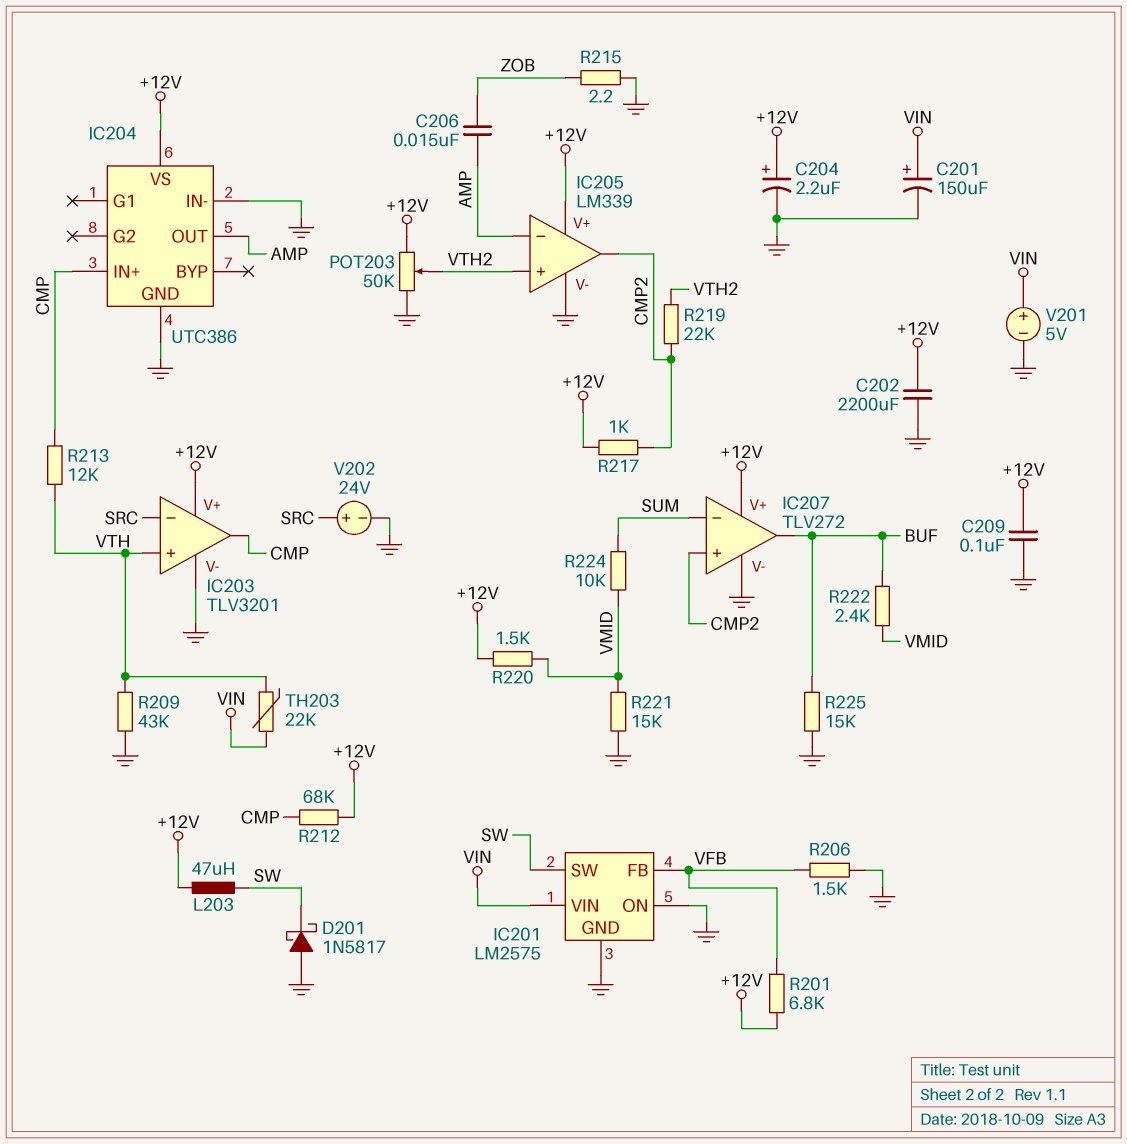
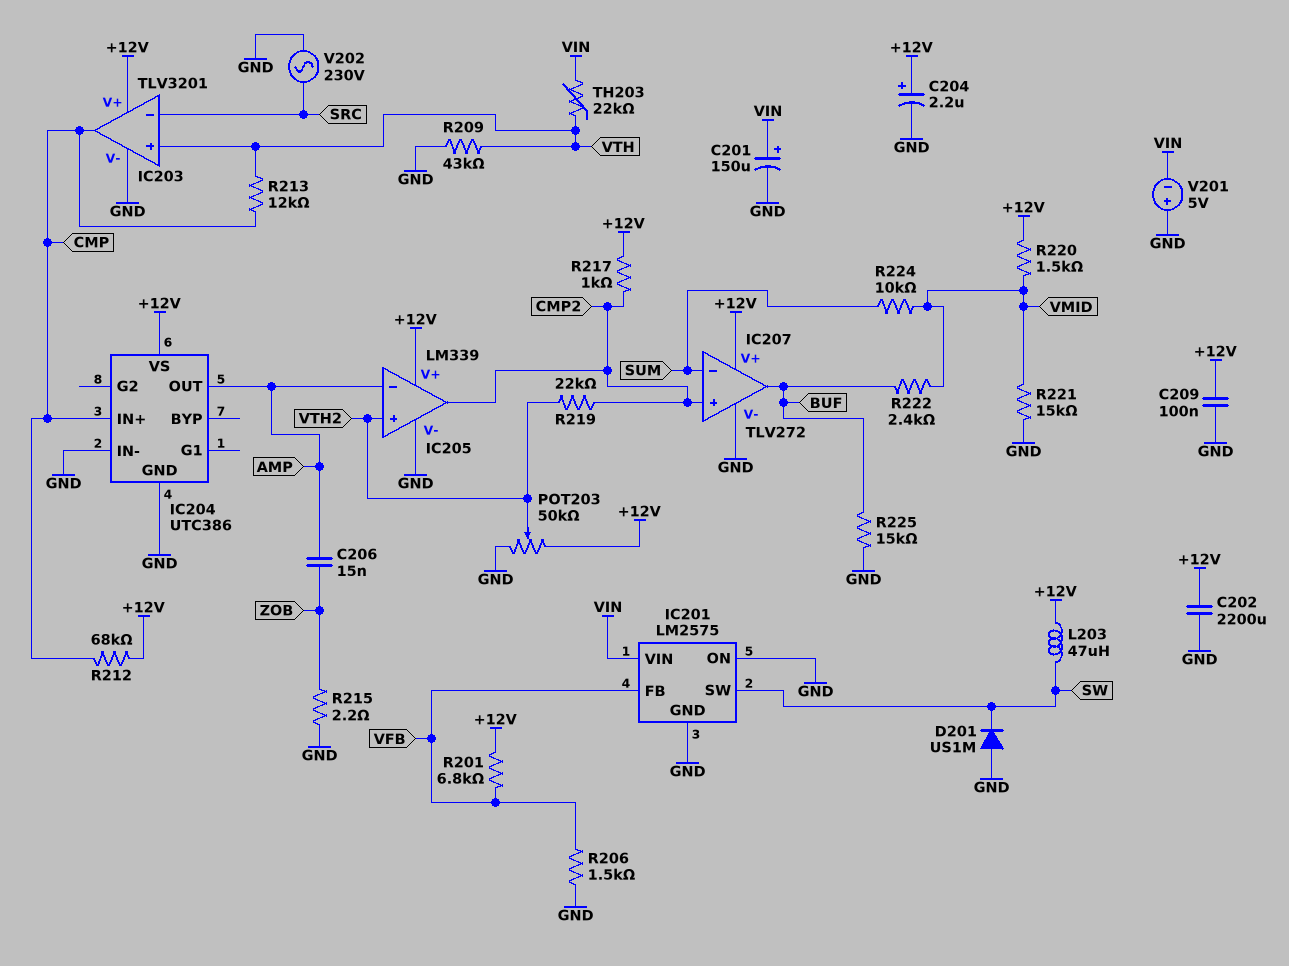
D201: schottky 1N5817 (A GND, K SW) -> diode US1M (A GND, K SW)
V201: 5V (plus VIN, minus GND) -> 5V (plus GND, minus VIN)
V202: 24V (plus SRC, minus GND) -> AC 230V (GND, SRC)

